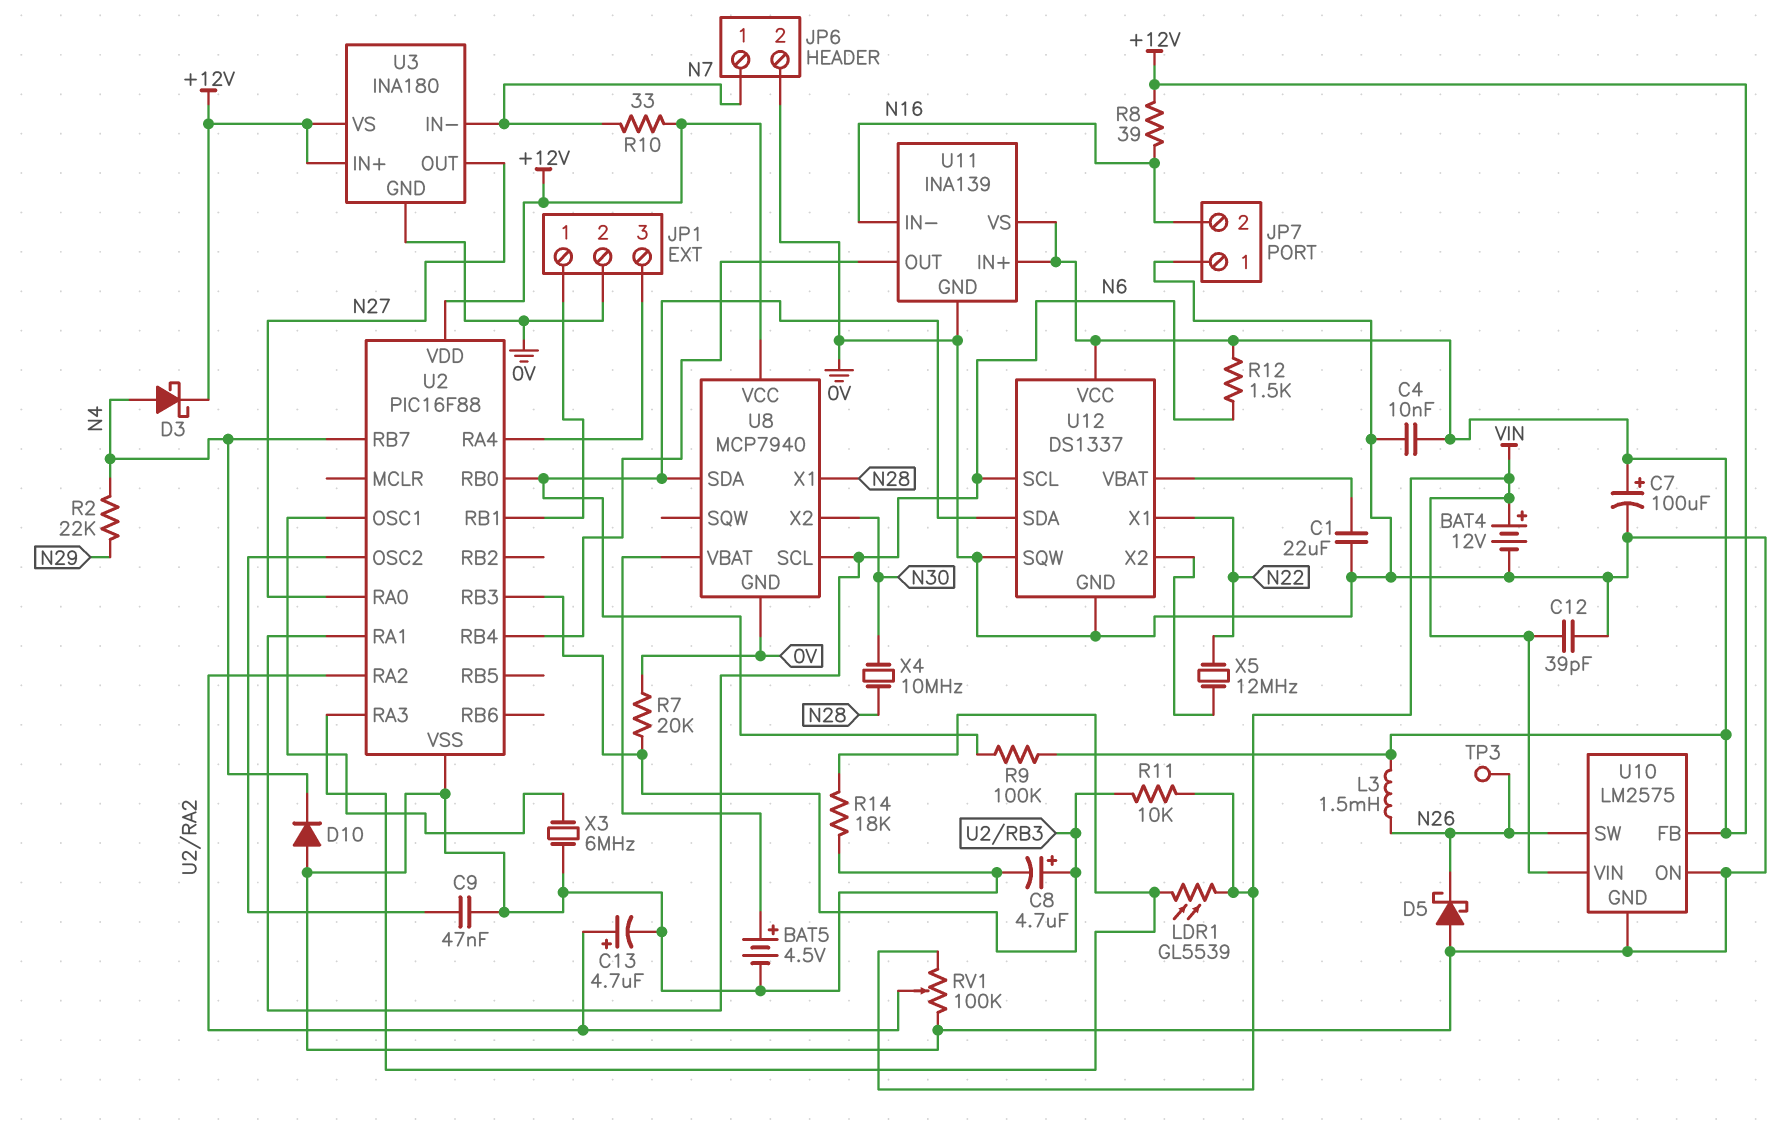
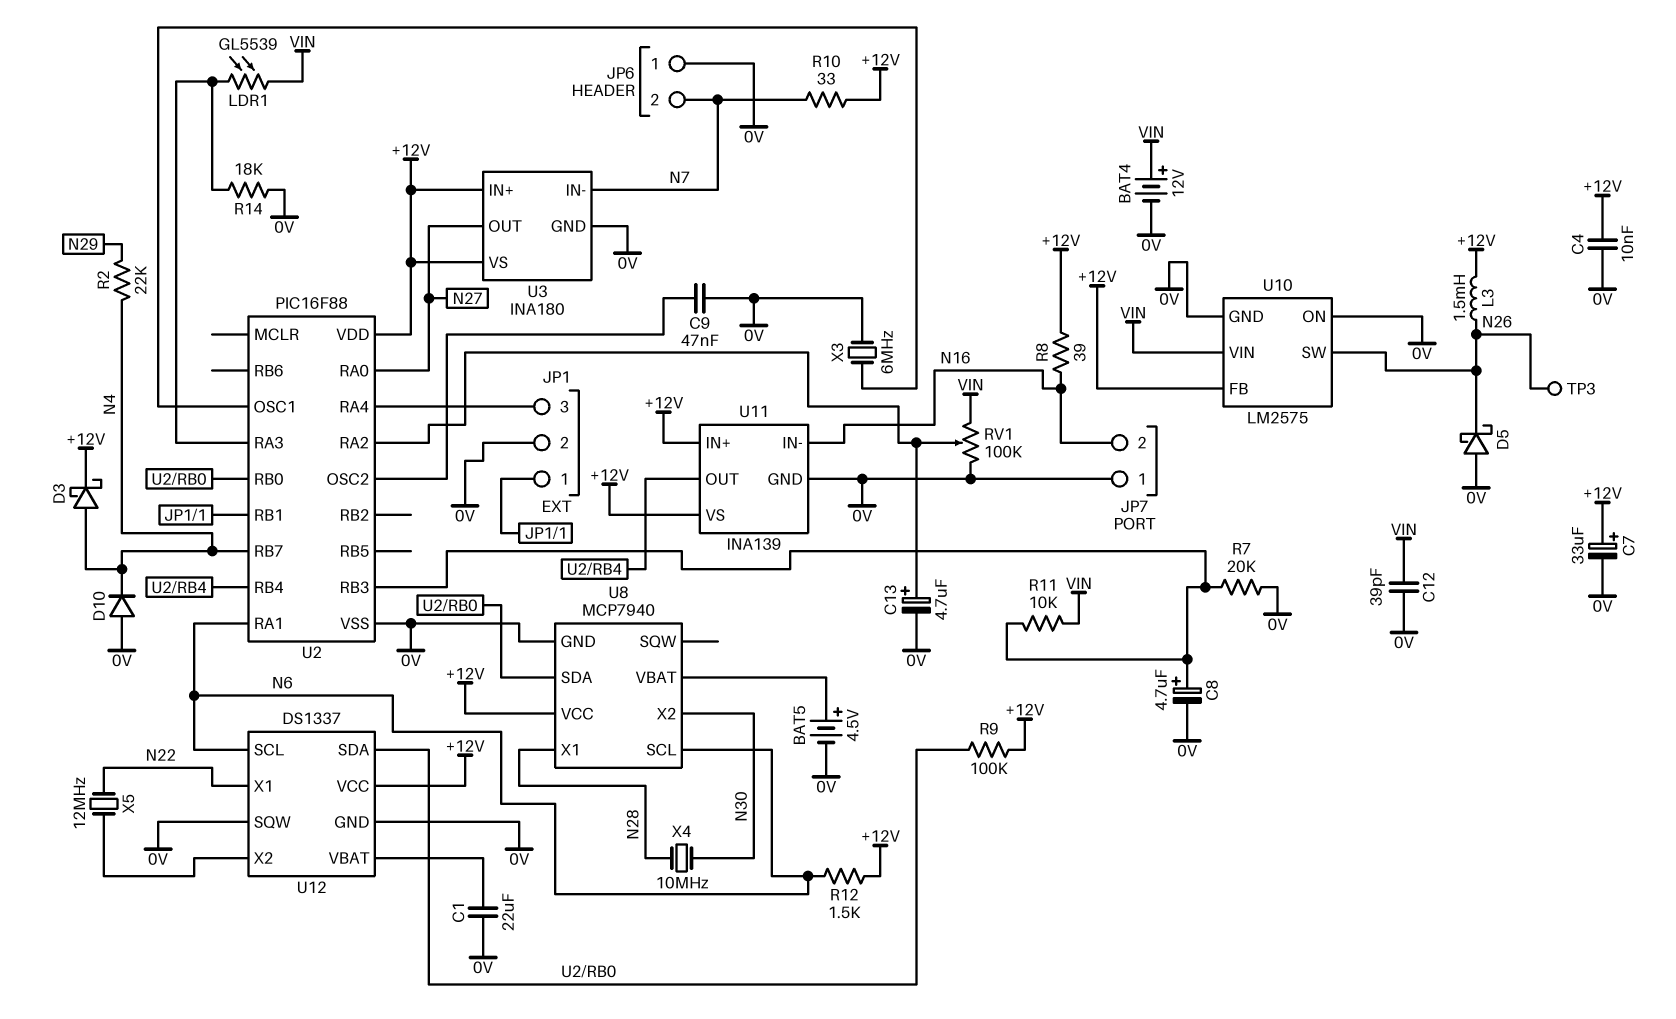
C7: 100uF (plus +12V, minus 0V) -> 33uF (plus +12V, minus 0V)
JP6 pin 1: N7 -> 0V
JP6 pin 2: 0V -> N7

